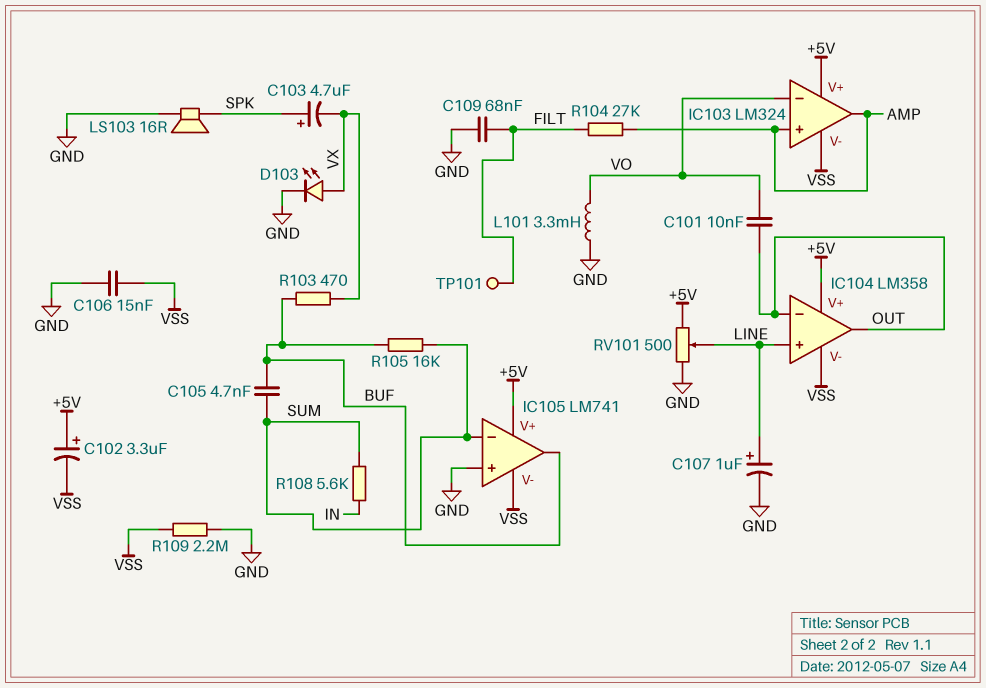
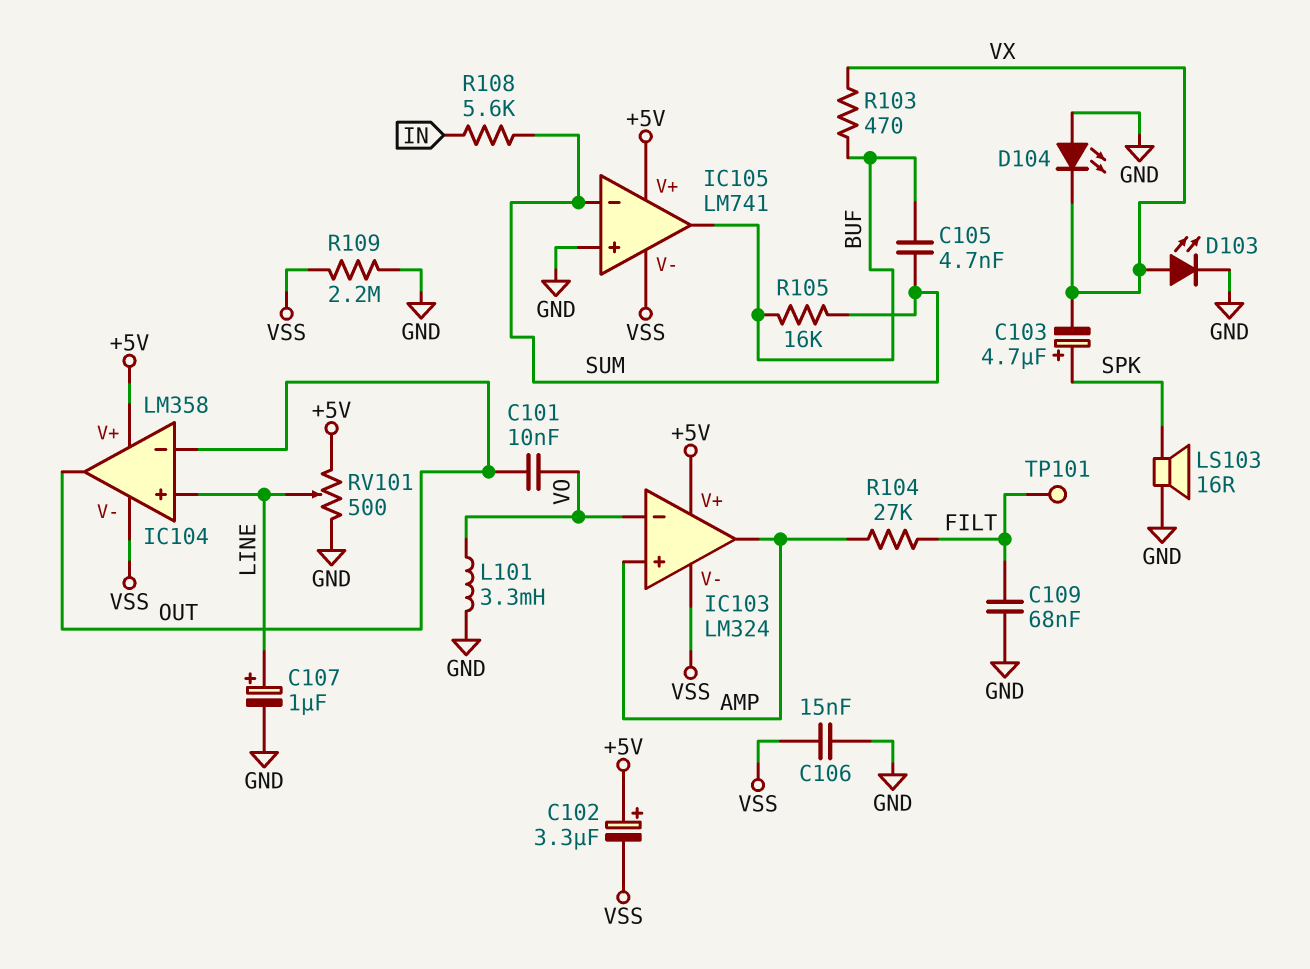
D104: none -> LED (A GND, K VX)

